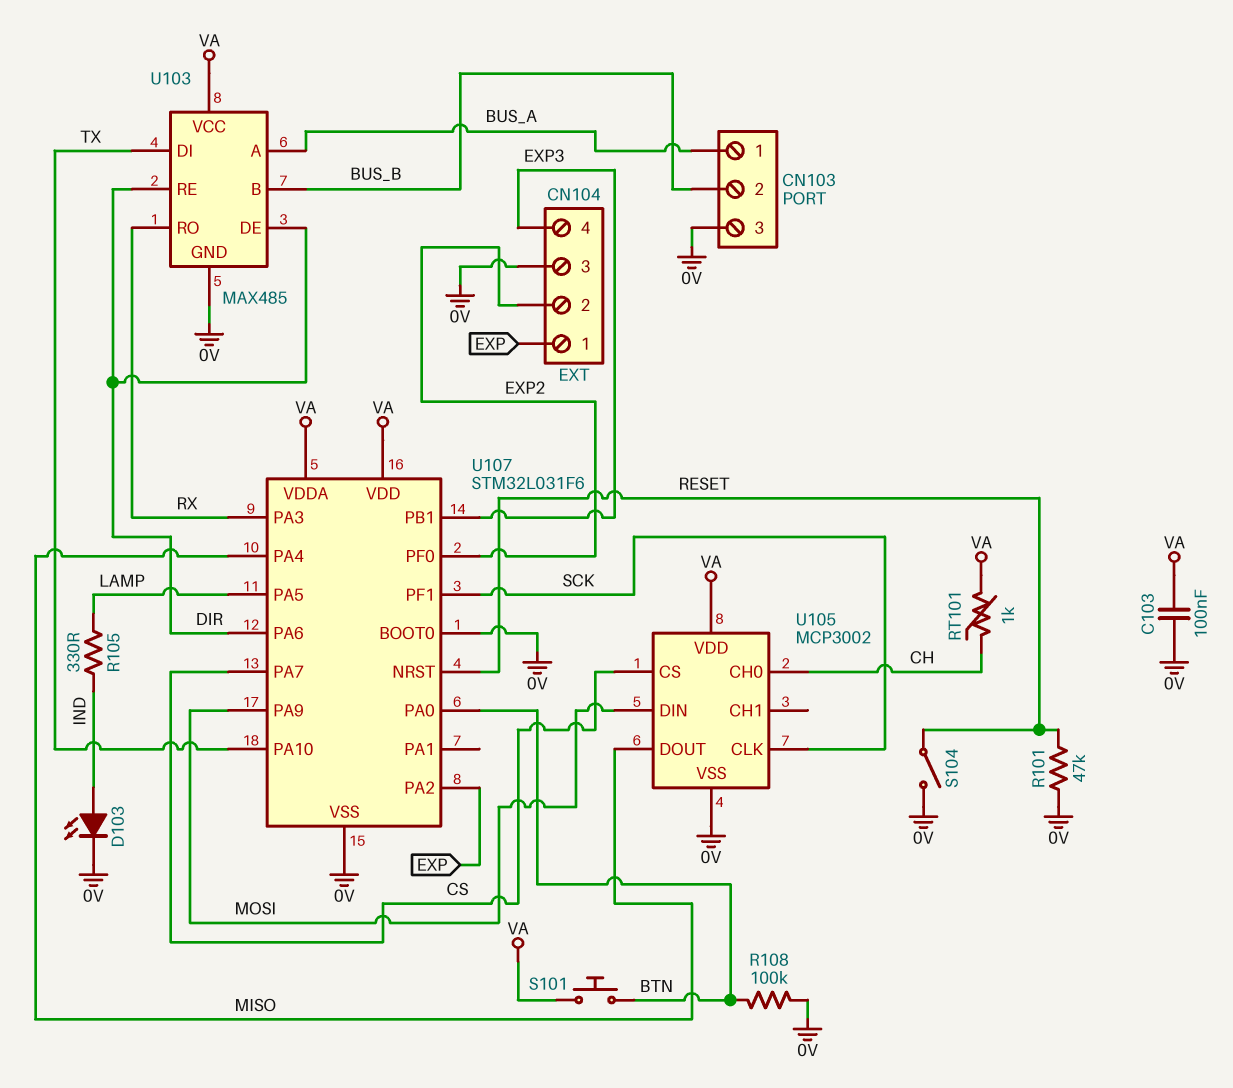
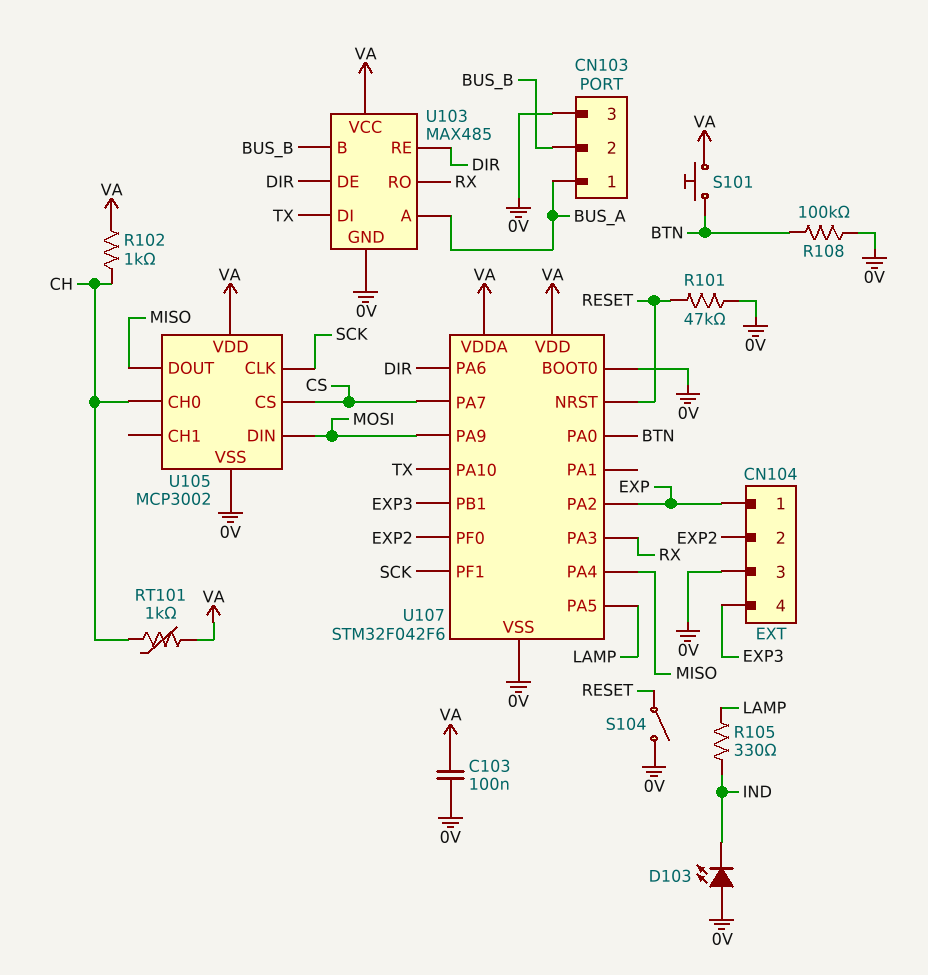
D103: LED (A IND, K 0V) -> LED (A 0V, K IND)
R102: none -> 1k (CH, VA)
U107: STM32L031F6 -> STM32F042F6

